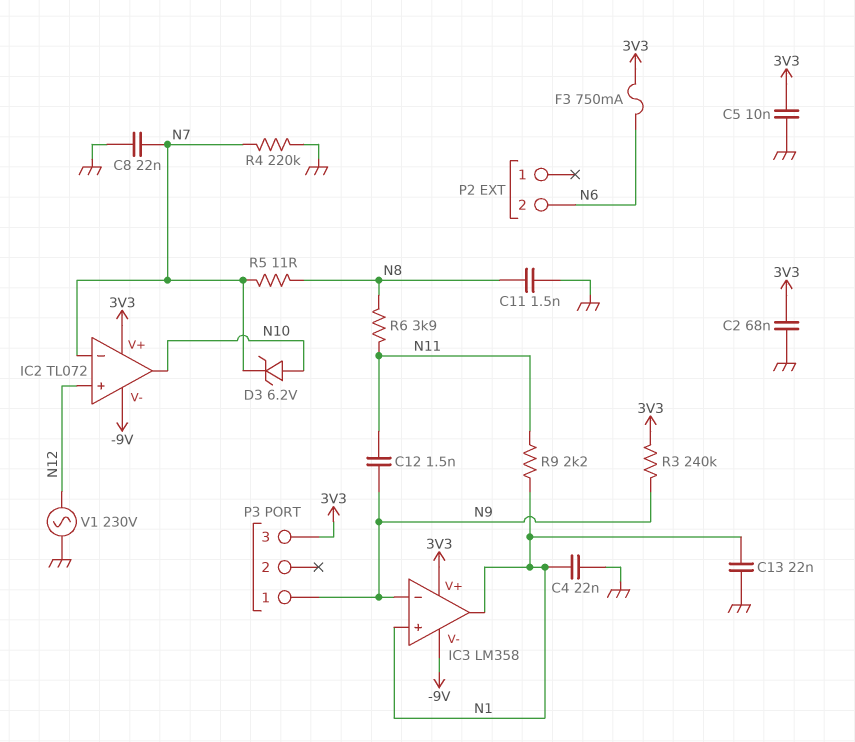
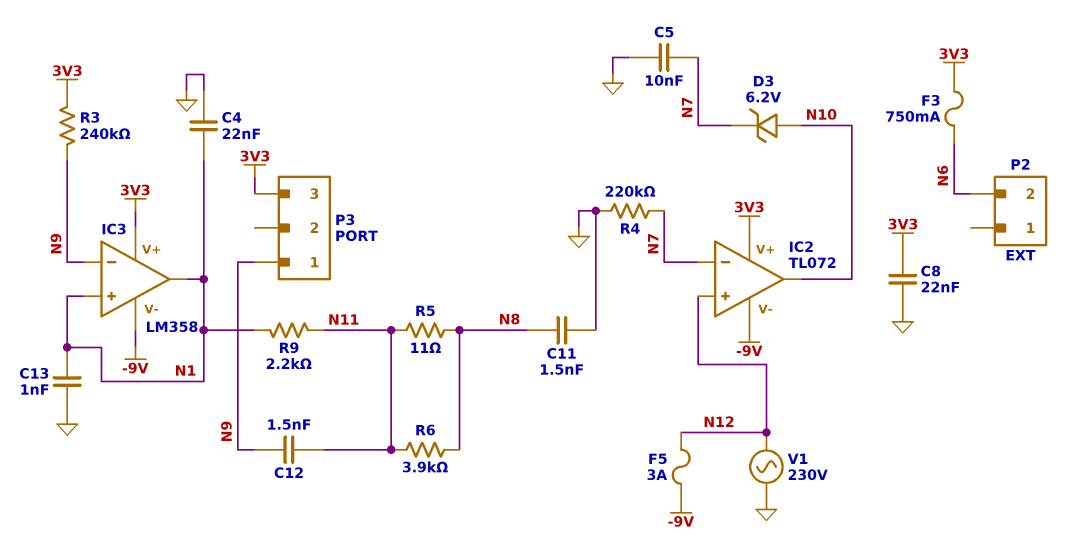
C2: 68nF (3V3, GND) -> none
C5: 10nF (3V3, GND) -> 10nF (GND, N7)
C8: 22nF (GND, N7) -> 22nF (3V3, GND)
C13: 22nF (GND, N1) -> 1nF (GND, N1)
F5: none -> 3A (-9V, N12)
R5: 11 (N7, N8) -> 11 (N8, N11)

